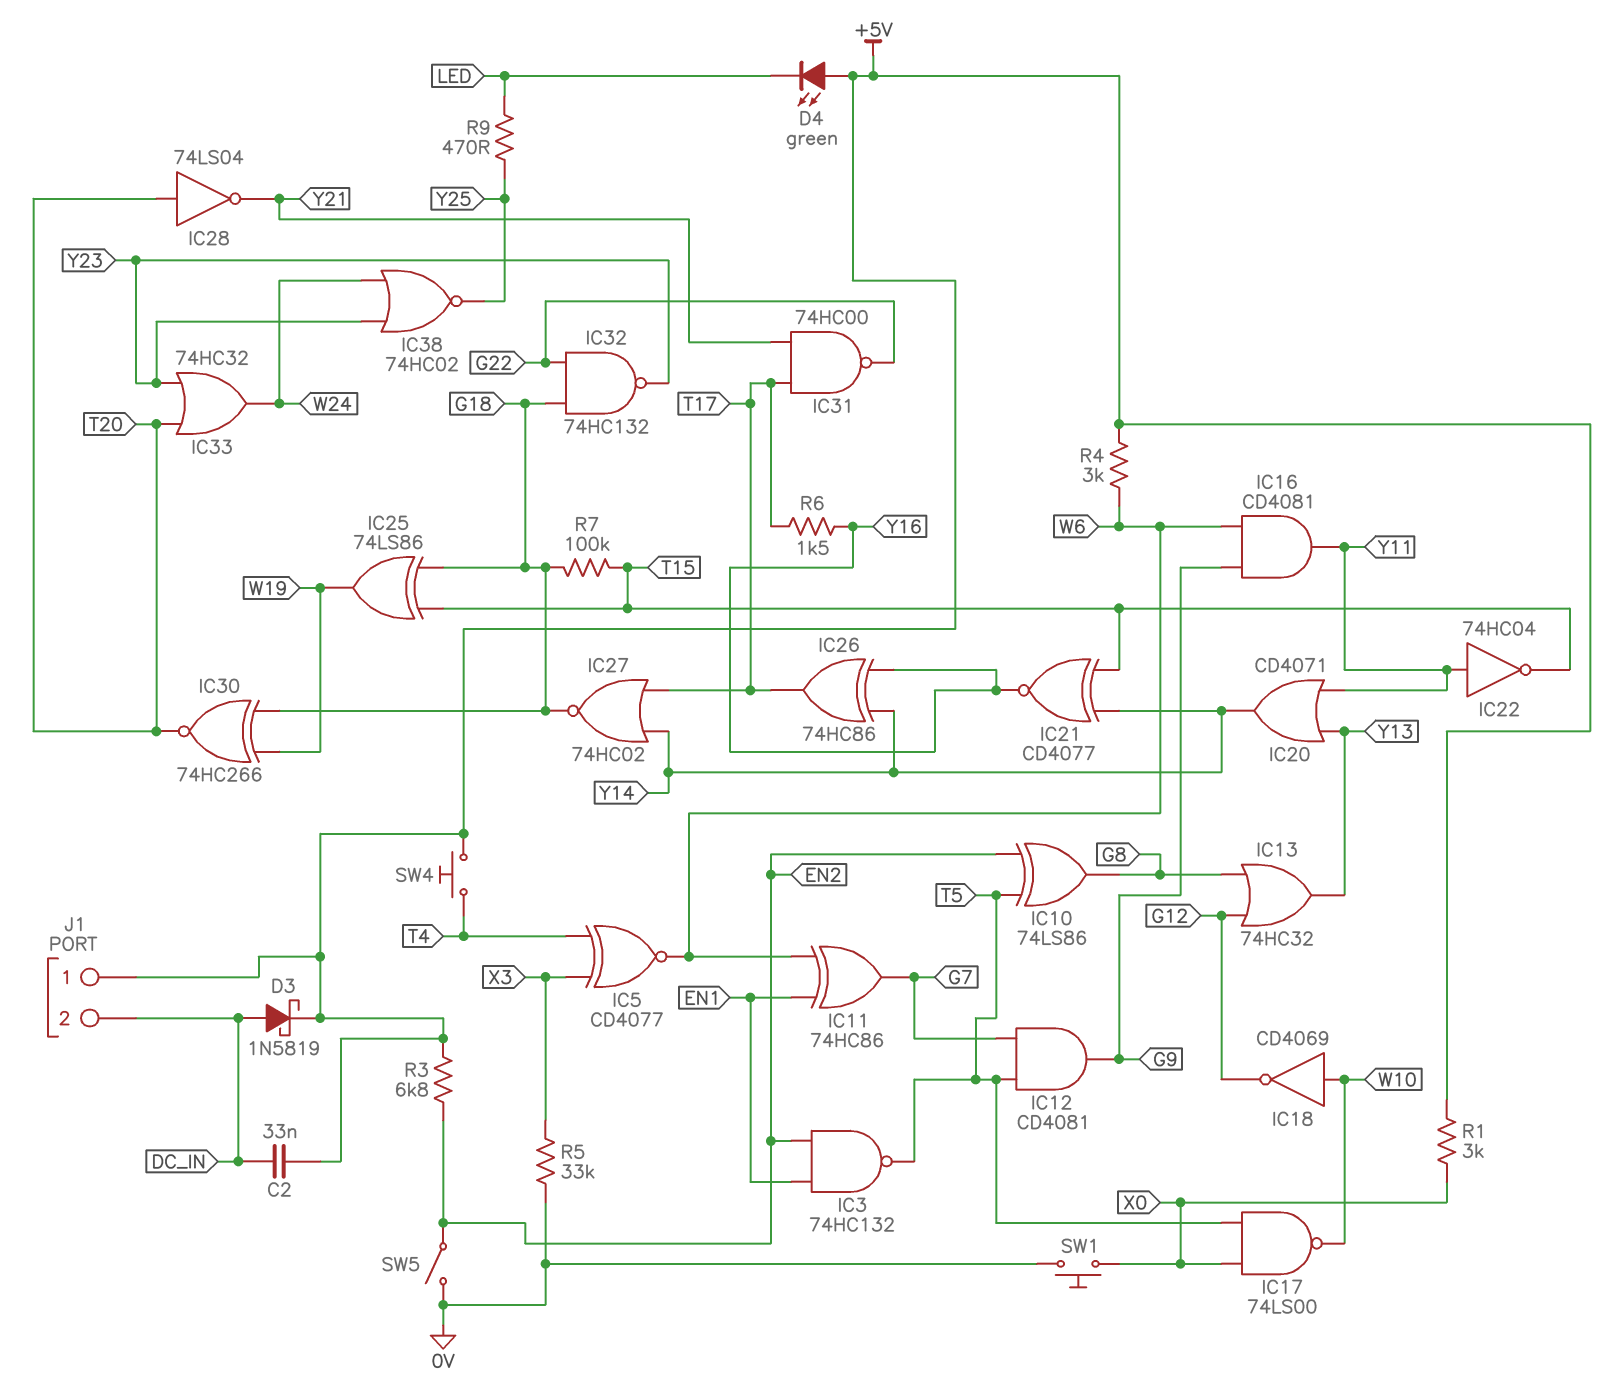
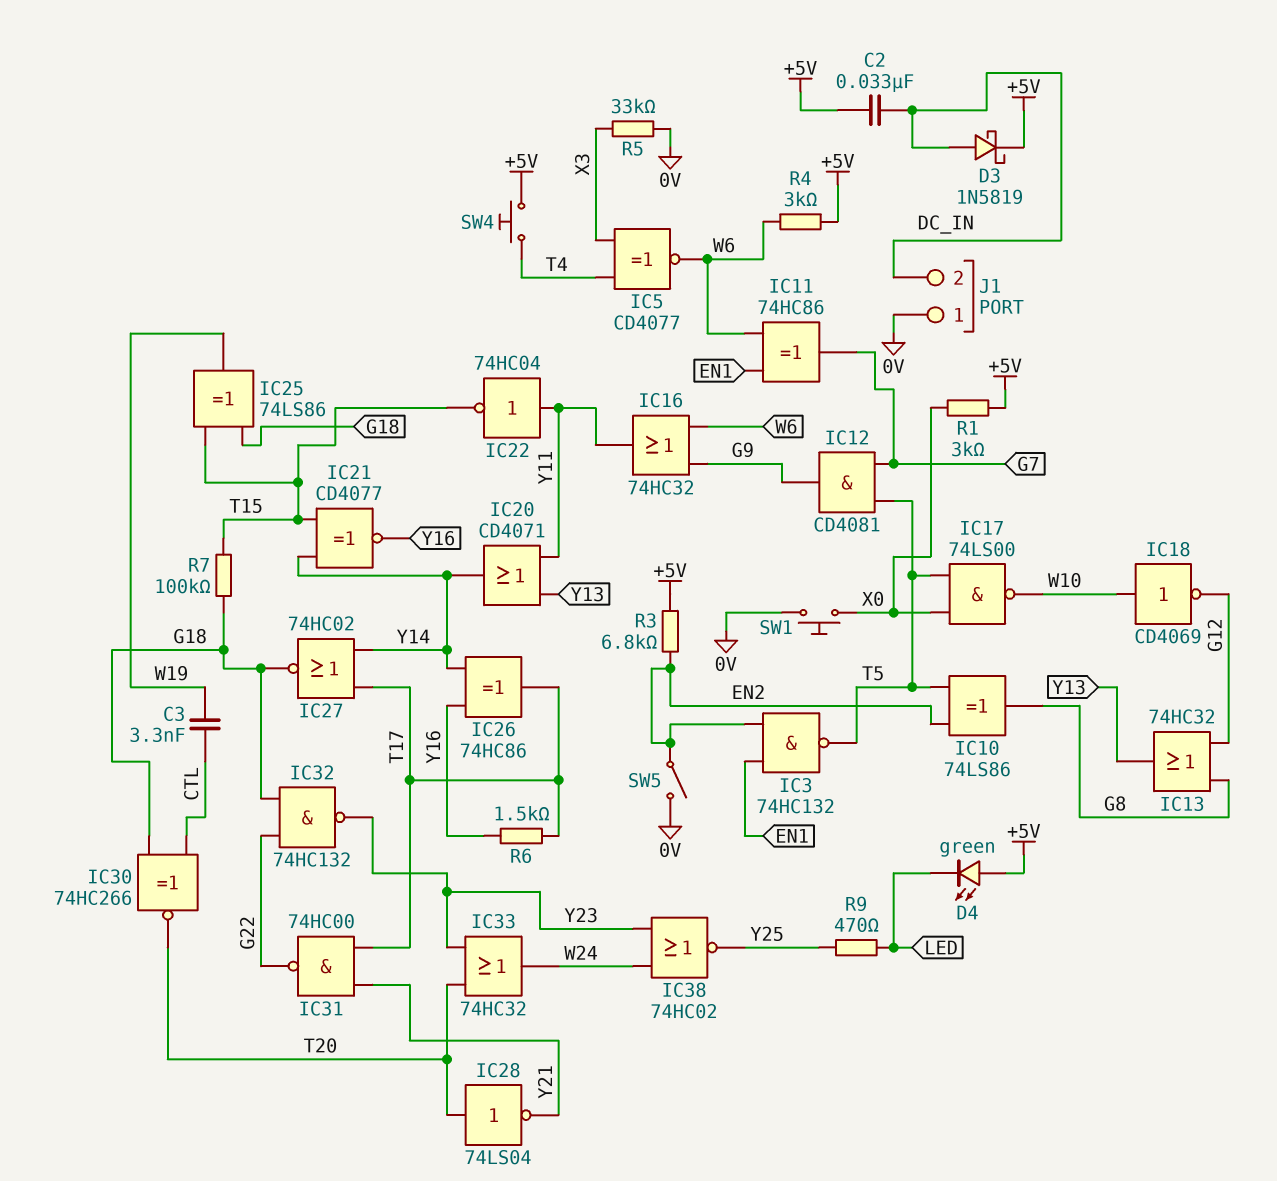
C3: none -> 3.3nF (CTL, W19)
IC16: AND CD4081 (in G9, in W6, out Y11) -> OR 74HC32 (in G9, in W6, out Y11)
IC30: XNOR 74HC266 (in G18, in W19, out T20) -> XNOR 74HC266 (in CTL, in G18, out T20)
J1 pin 1: +5V -> 0V

